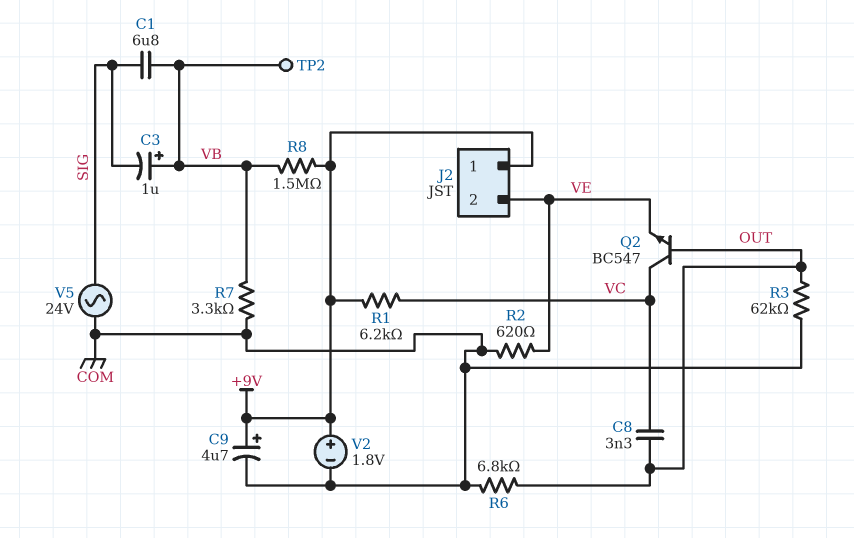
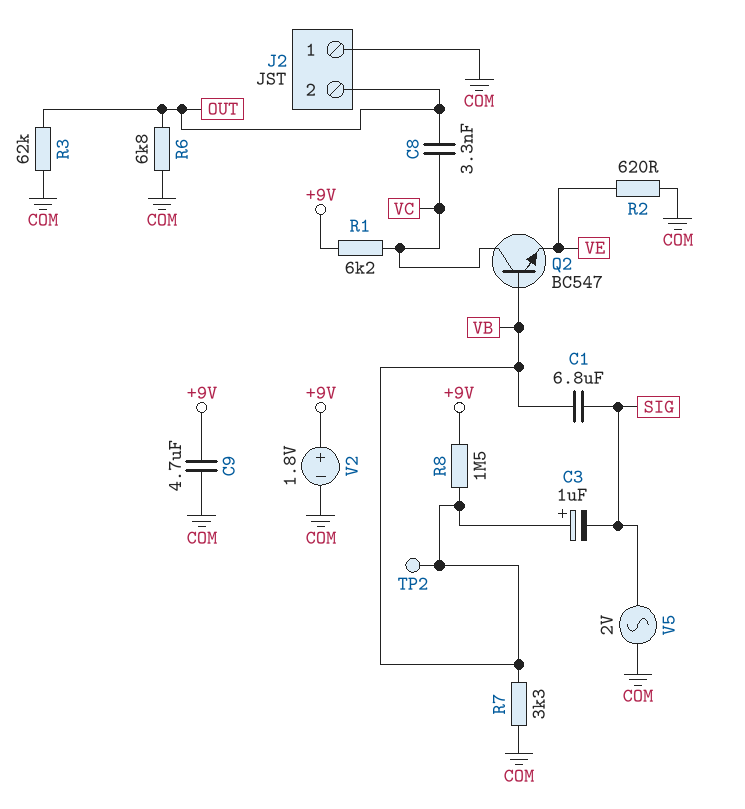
C9: 4.7uF (plus +9V, minus COM) -> 4.7uF (+9V, COM)
J2 pin 1: +9V -> COM
J2 pin 2: VE -> OUT
Q2: NPN BC547 (B OUT, C VC, E VE) -> NPN BC547 (B VB, C VC, E VE)
V5: AC 24V (COM, SIG) -> AC 2V (COM, SIG)

